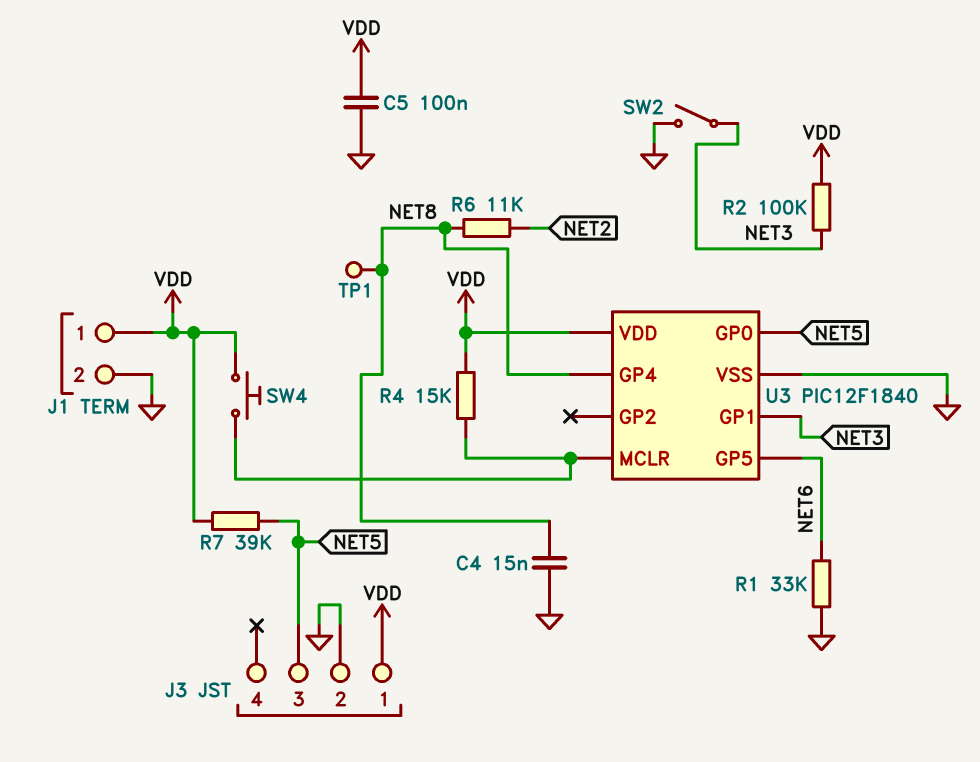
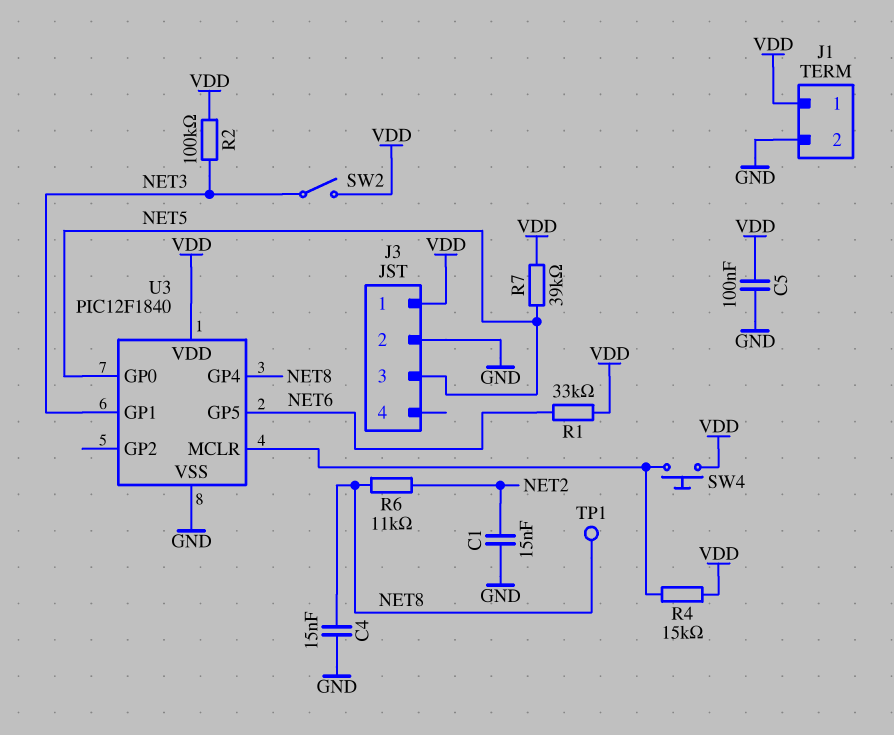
C1: none -> 15nF (GND, NET2)
R1: 33k (GND, NET6) -> 33k (NET6, VDD)
SW2: switch (GND, NET3) -> switch (NET3, VDD)

